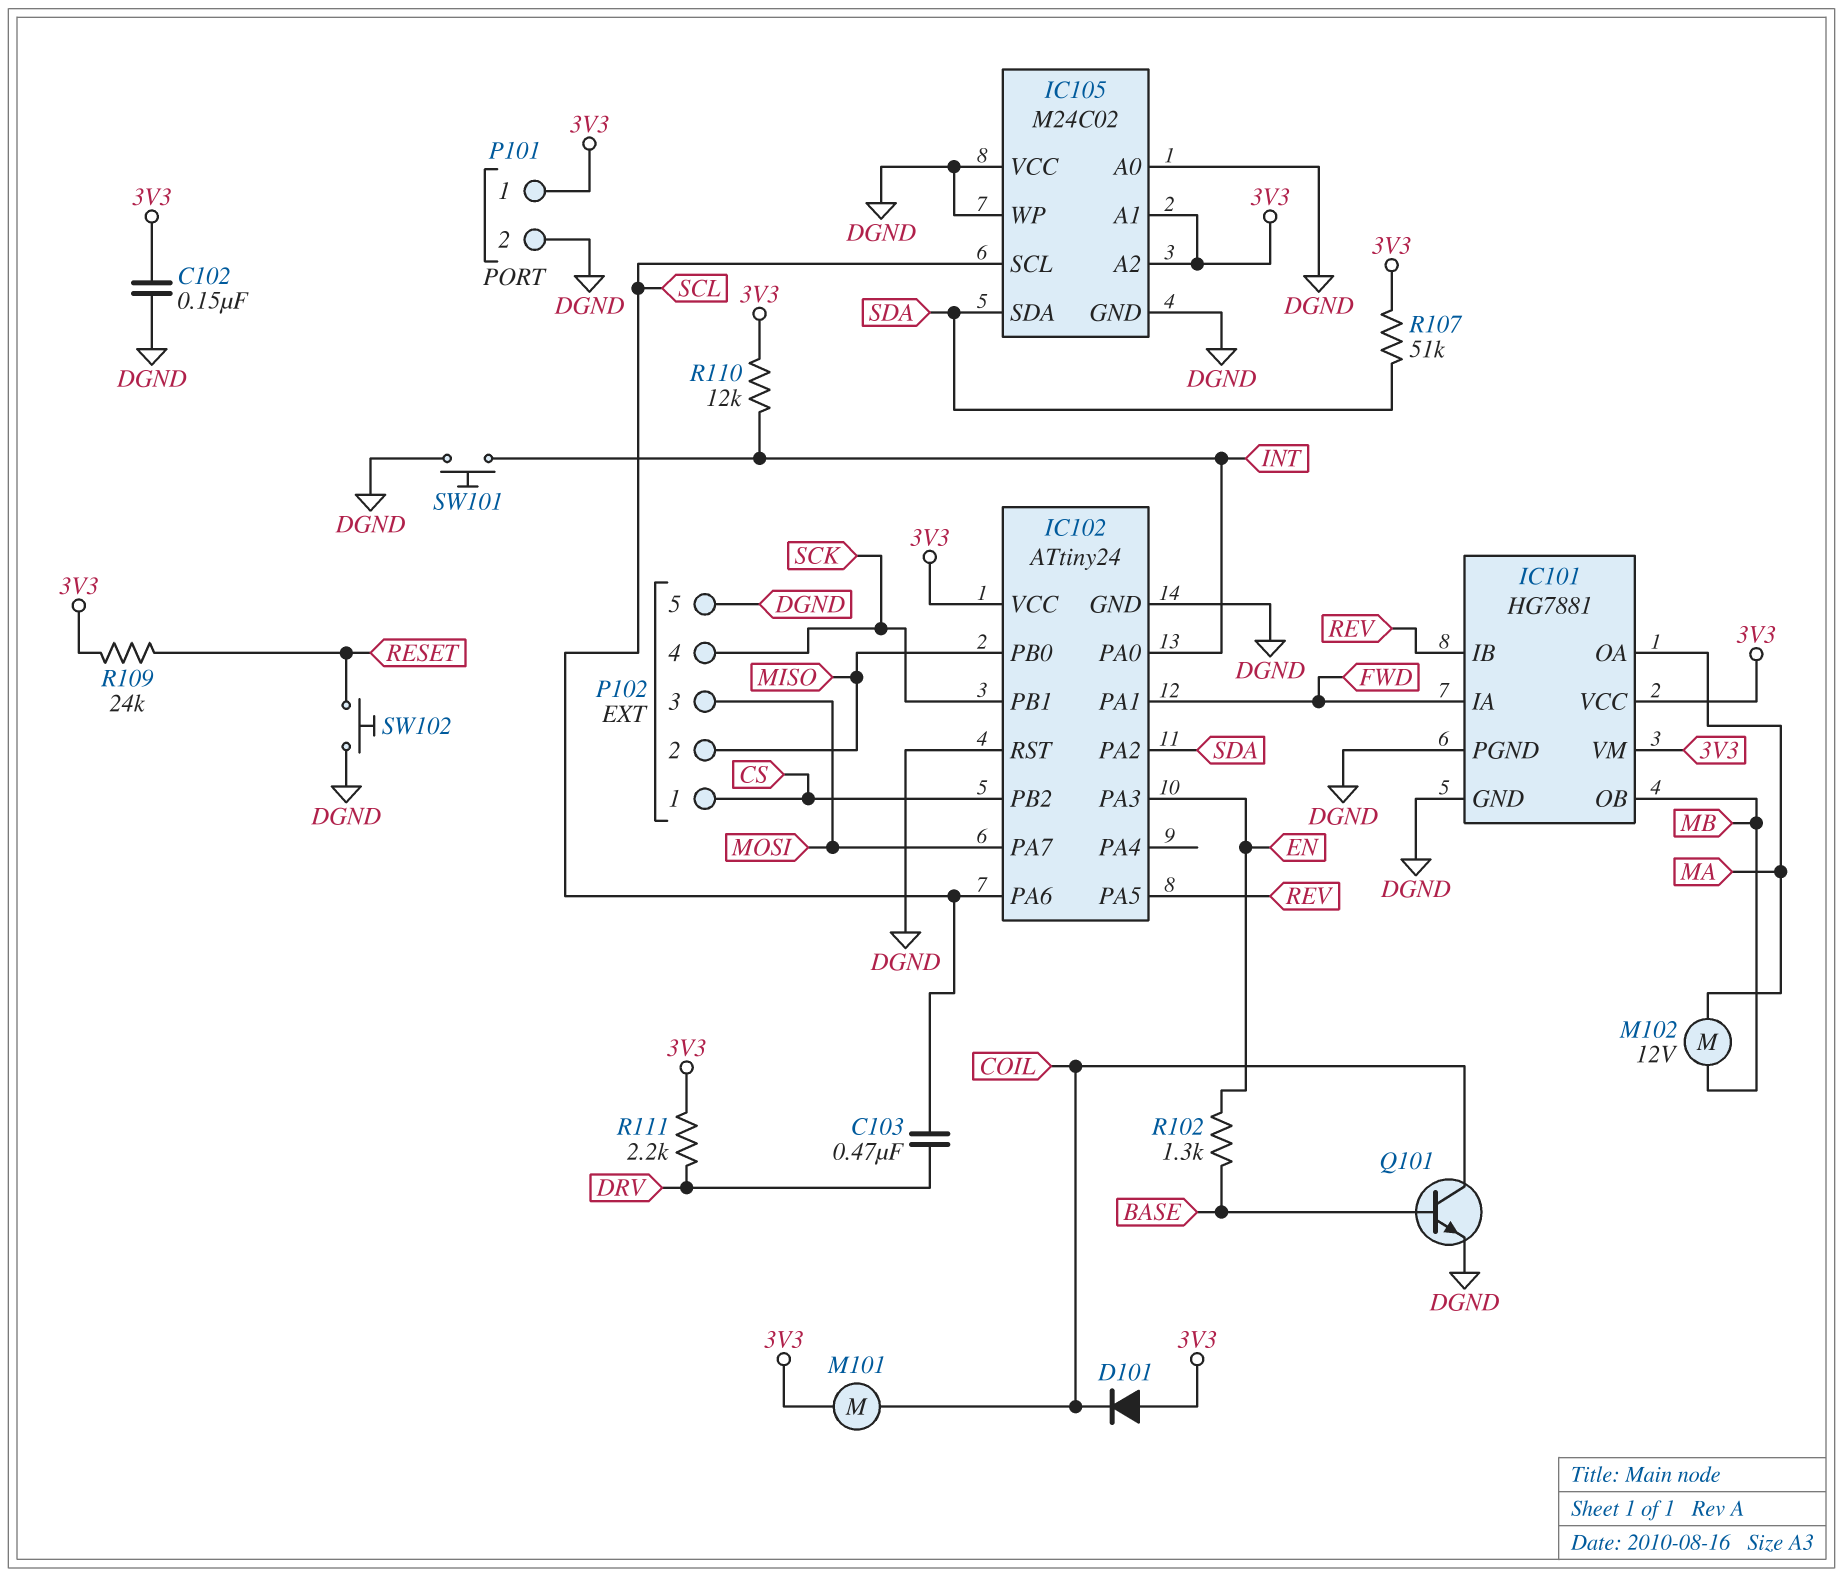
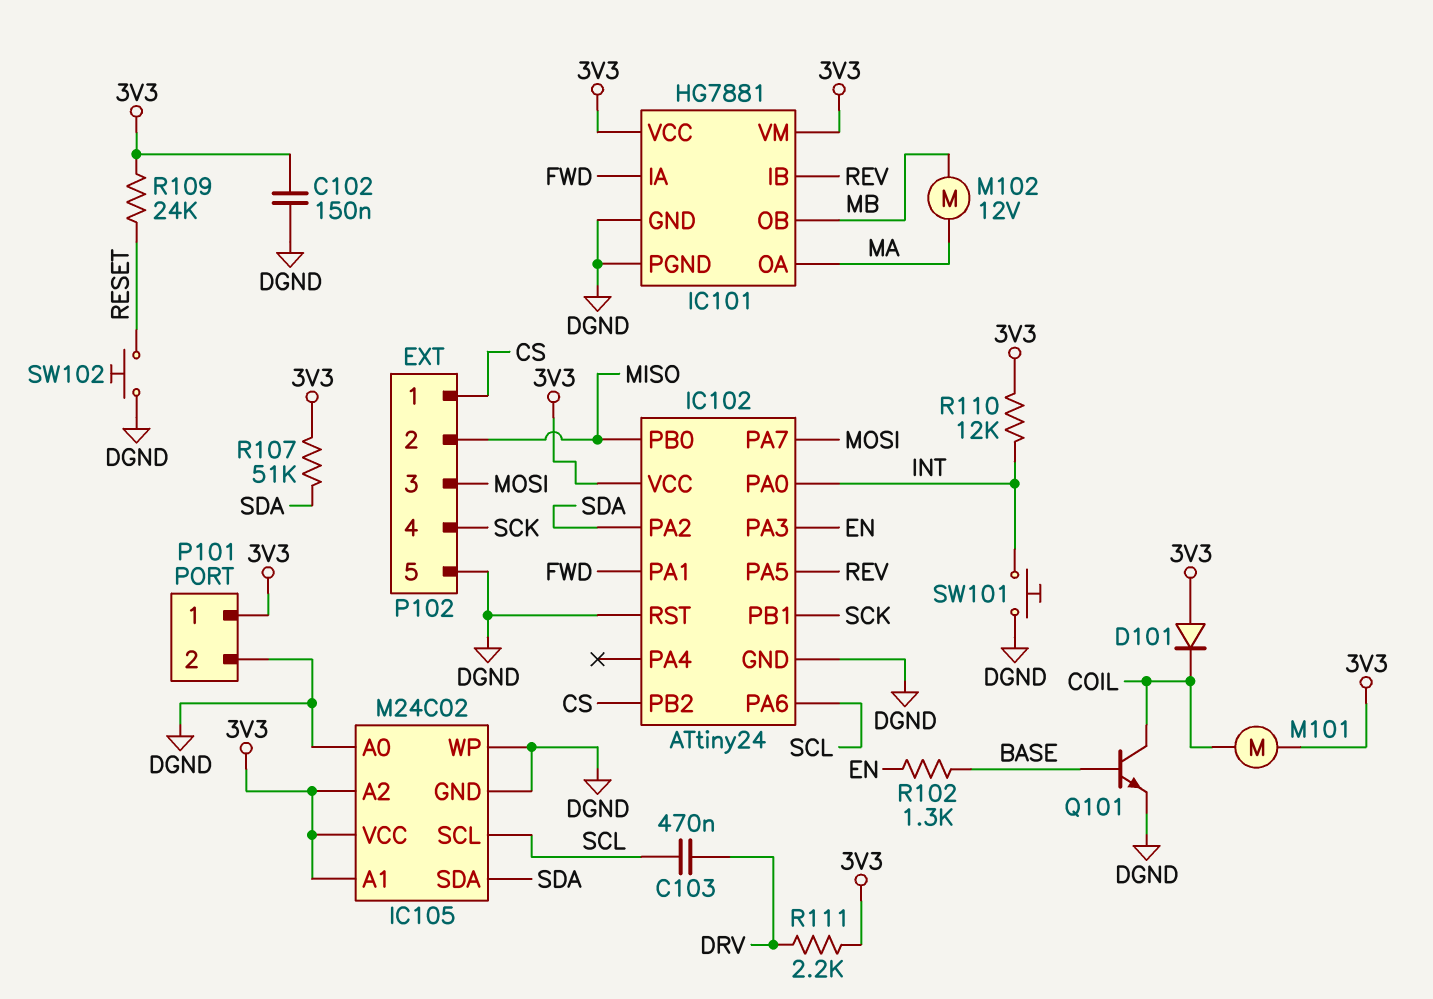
IC105 pin VCC: DGND -> 3V3

